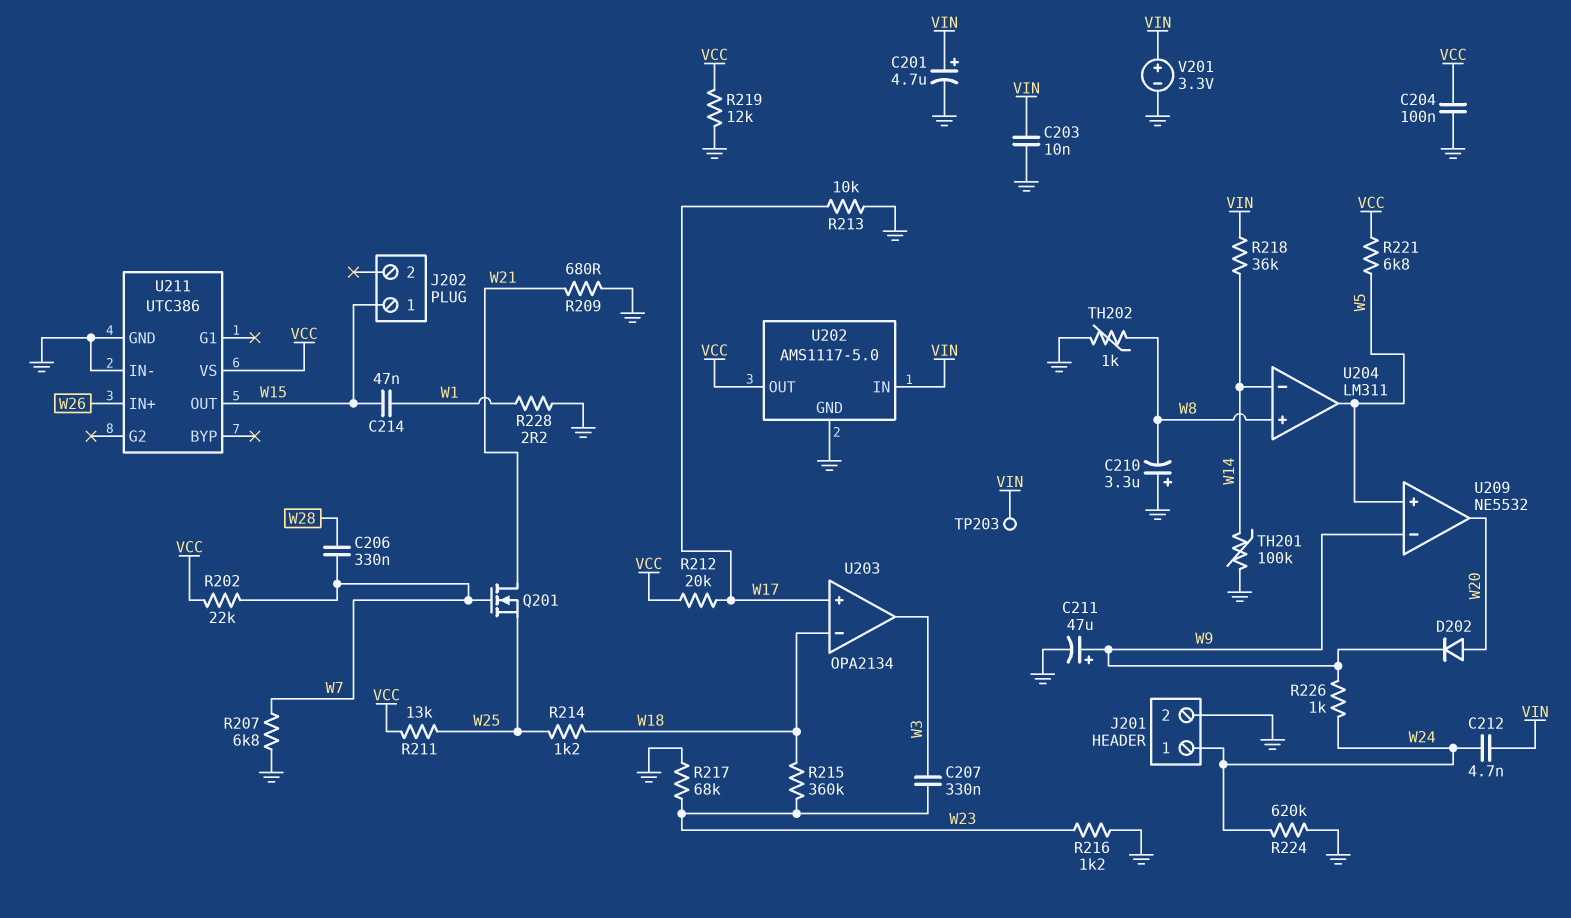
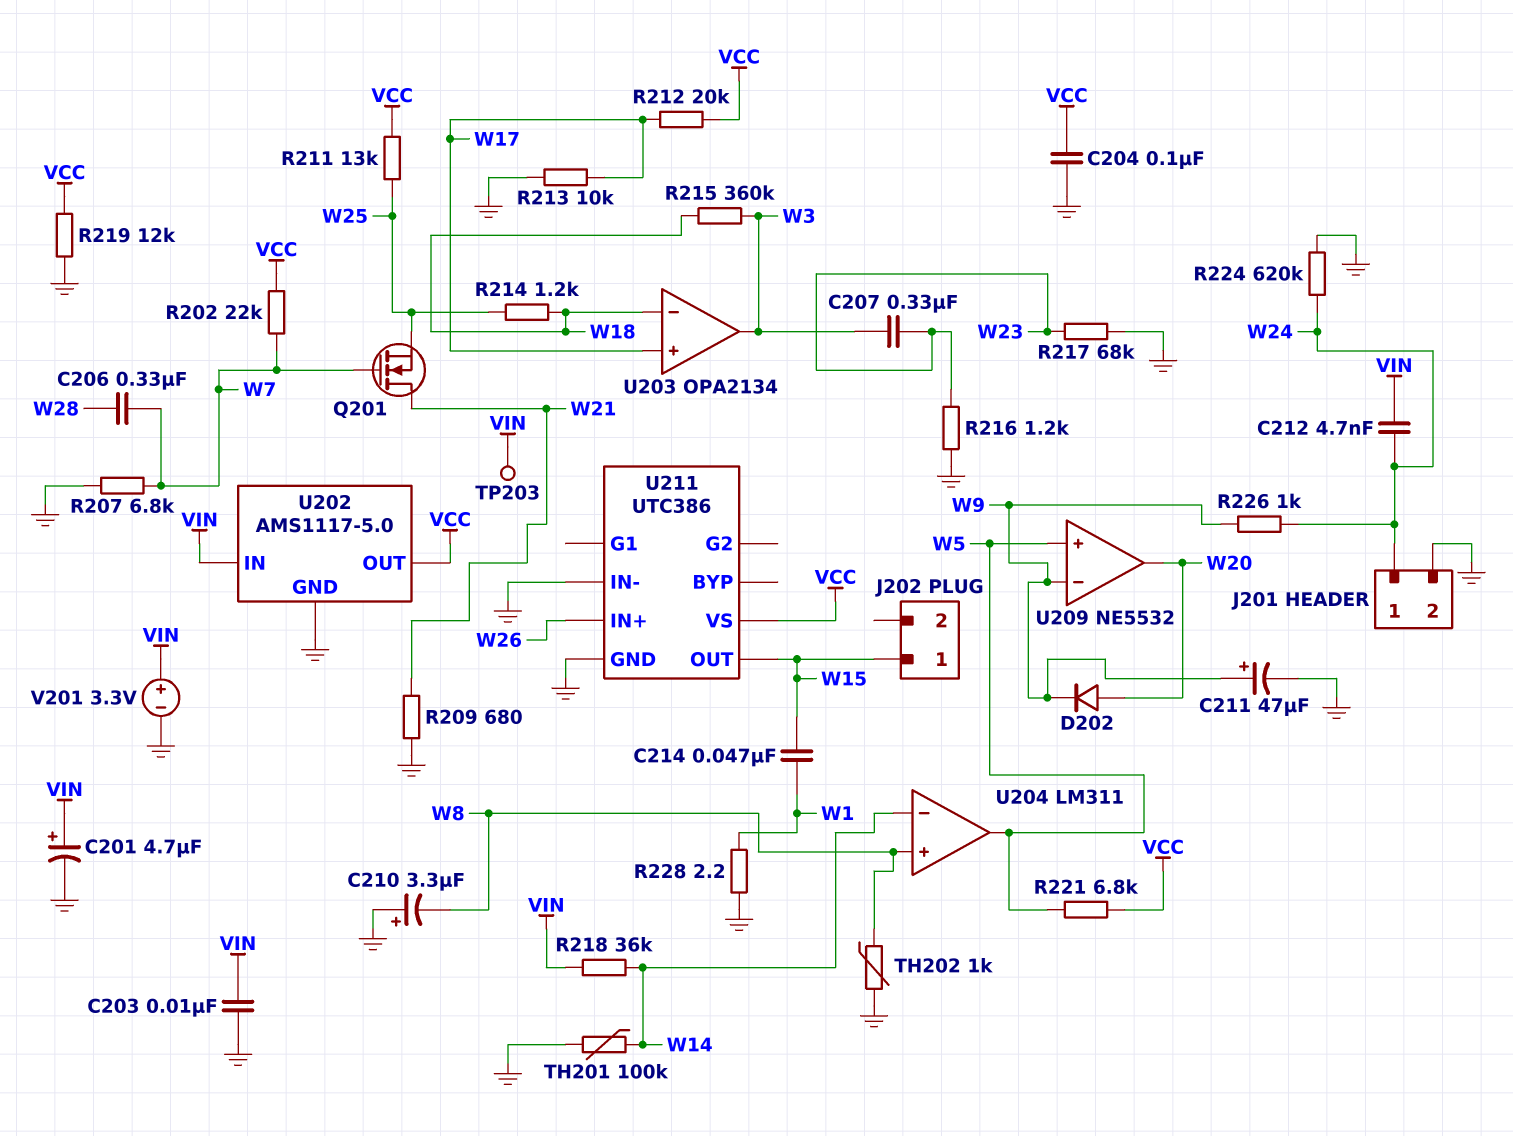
R215: 360k (W18, W23) -> 360k (W3, W18)

